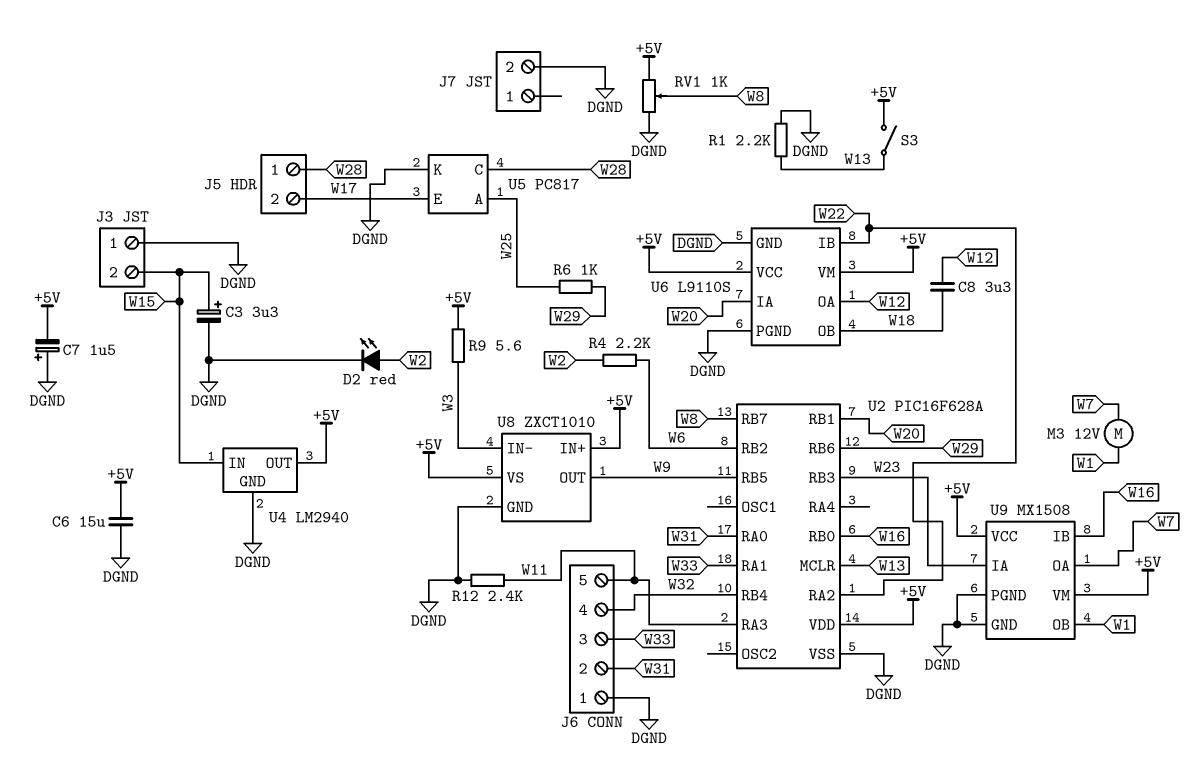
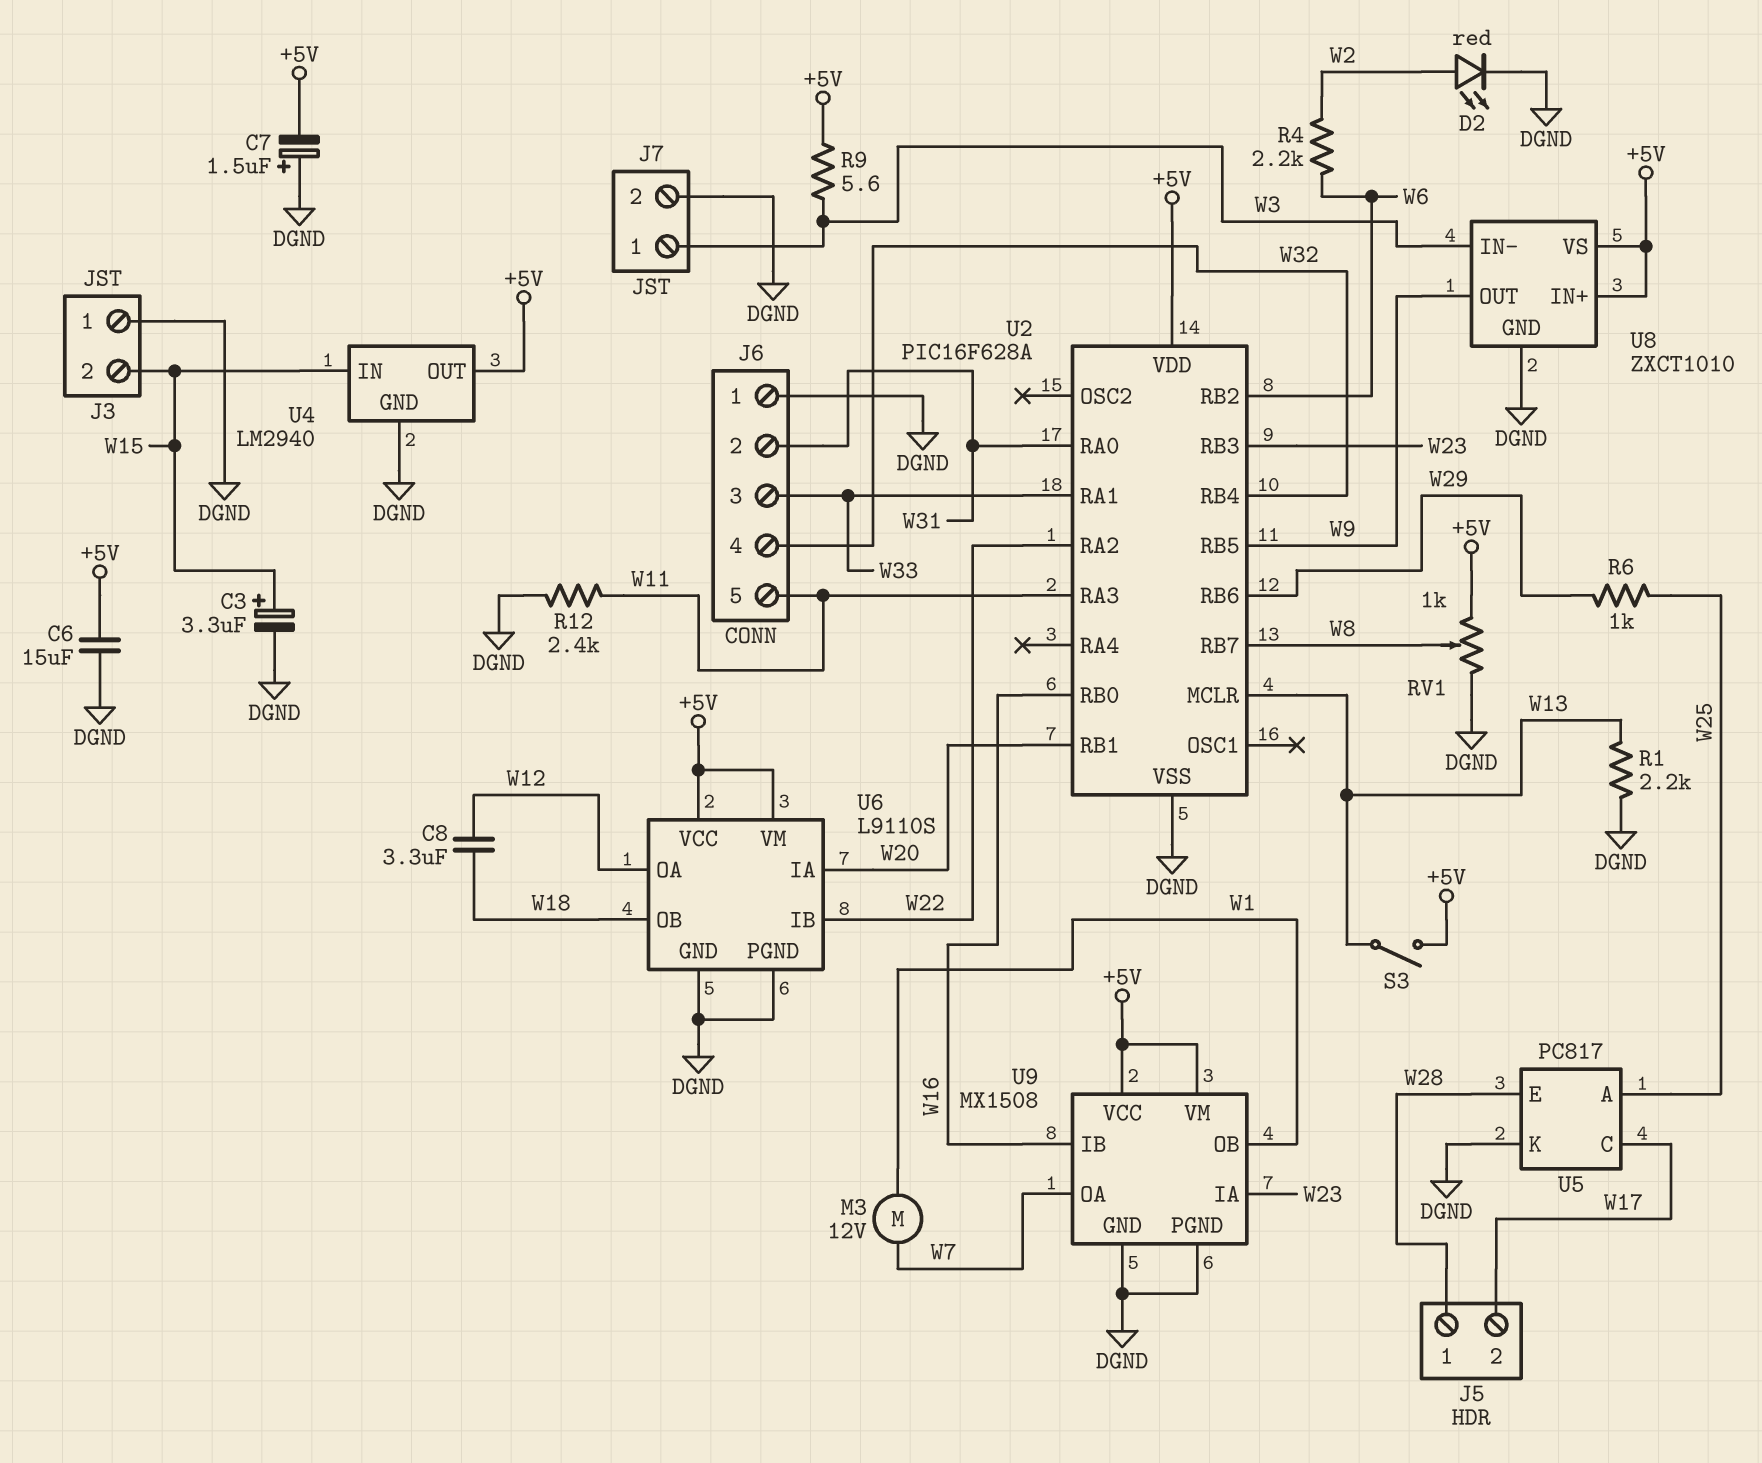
J7 pin 1: none -> W3
U5 pin C: W28 -> W17
U5 pin E: W17 -> W28

